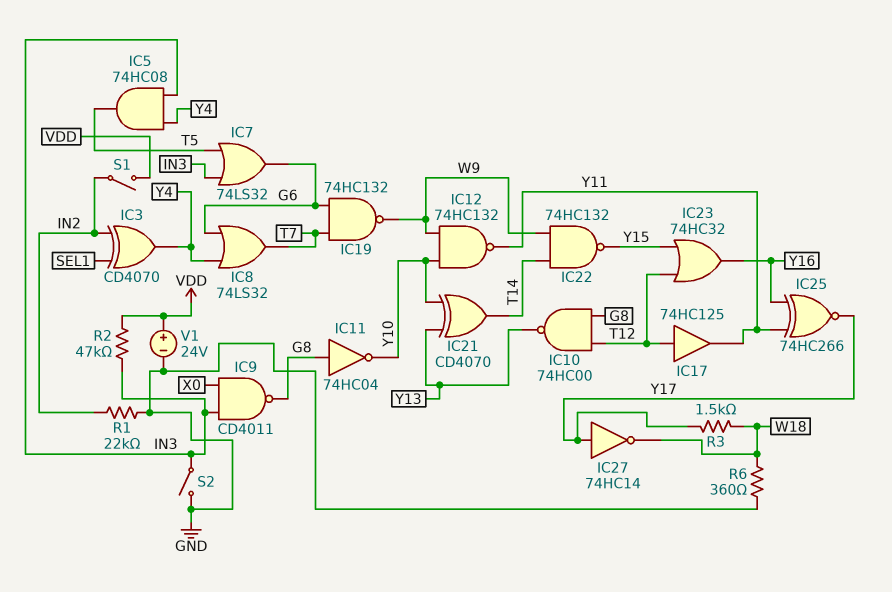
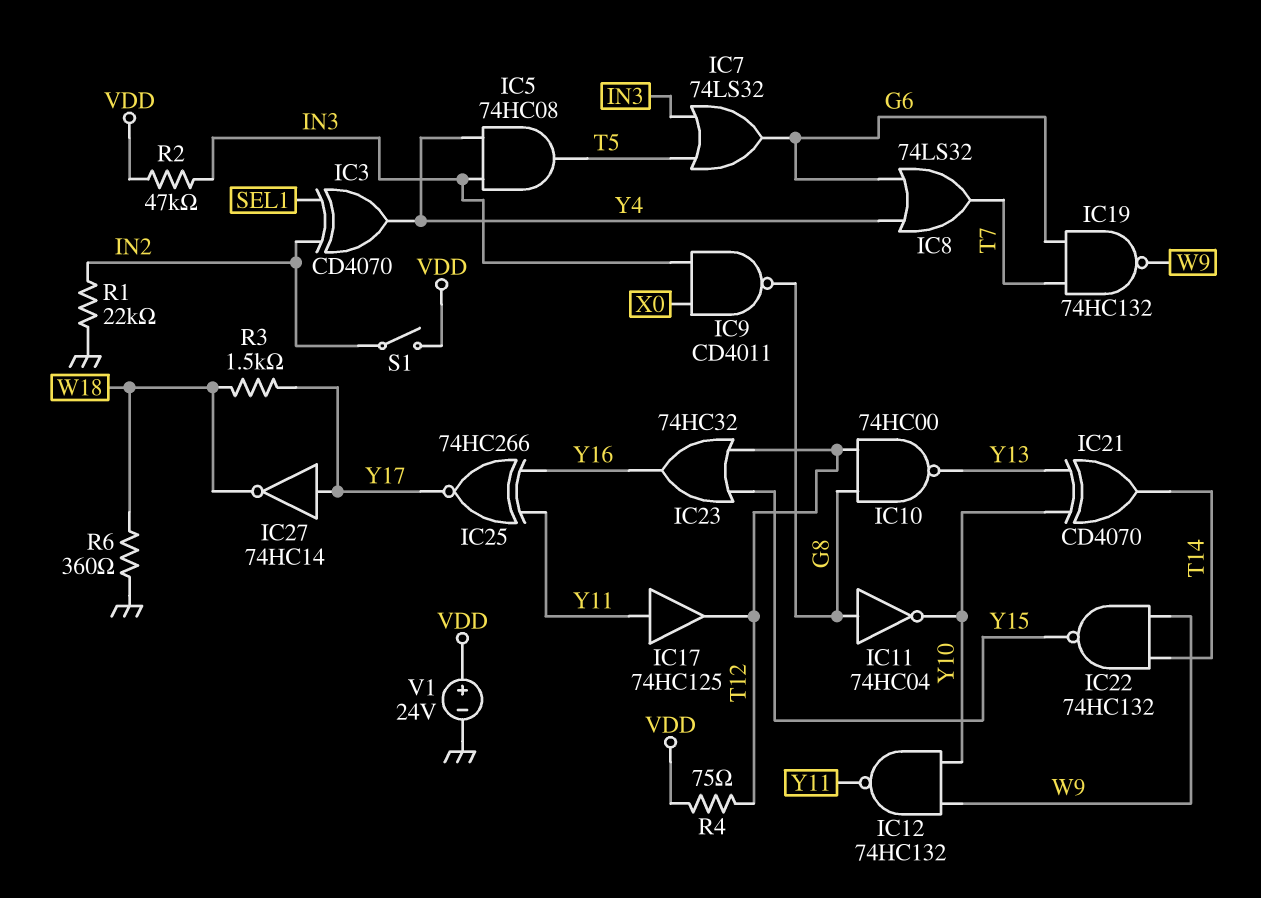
IC17: buffer 74HC125 (in T12, out Y11) -> buffer 74HC125 (in Y11, out T12)
R4: none -> 75 (T12, VDD)
S2: switch (GND, IN3) -> none

